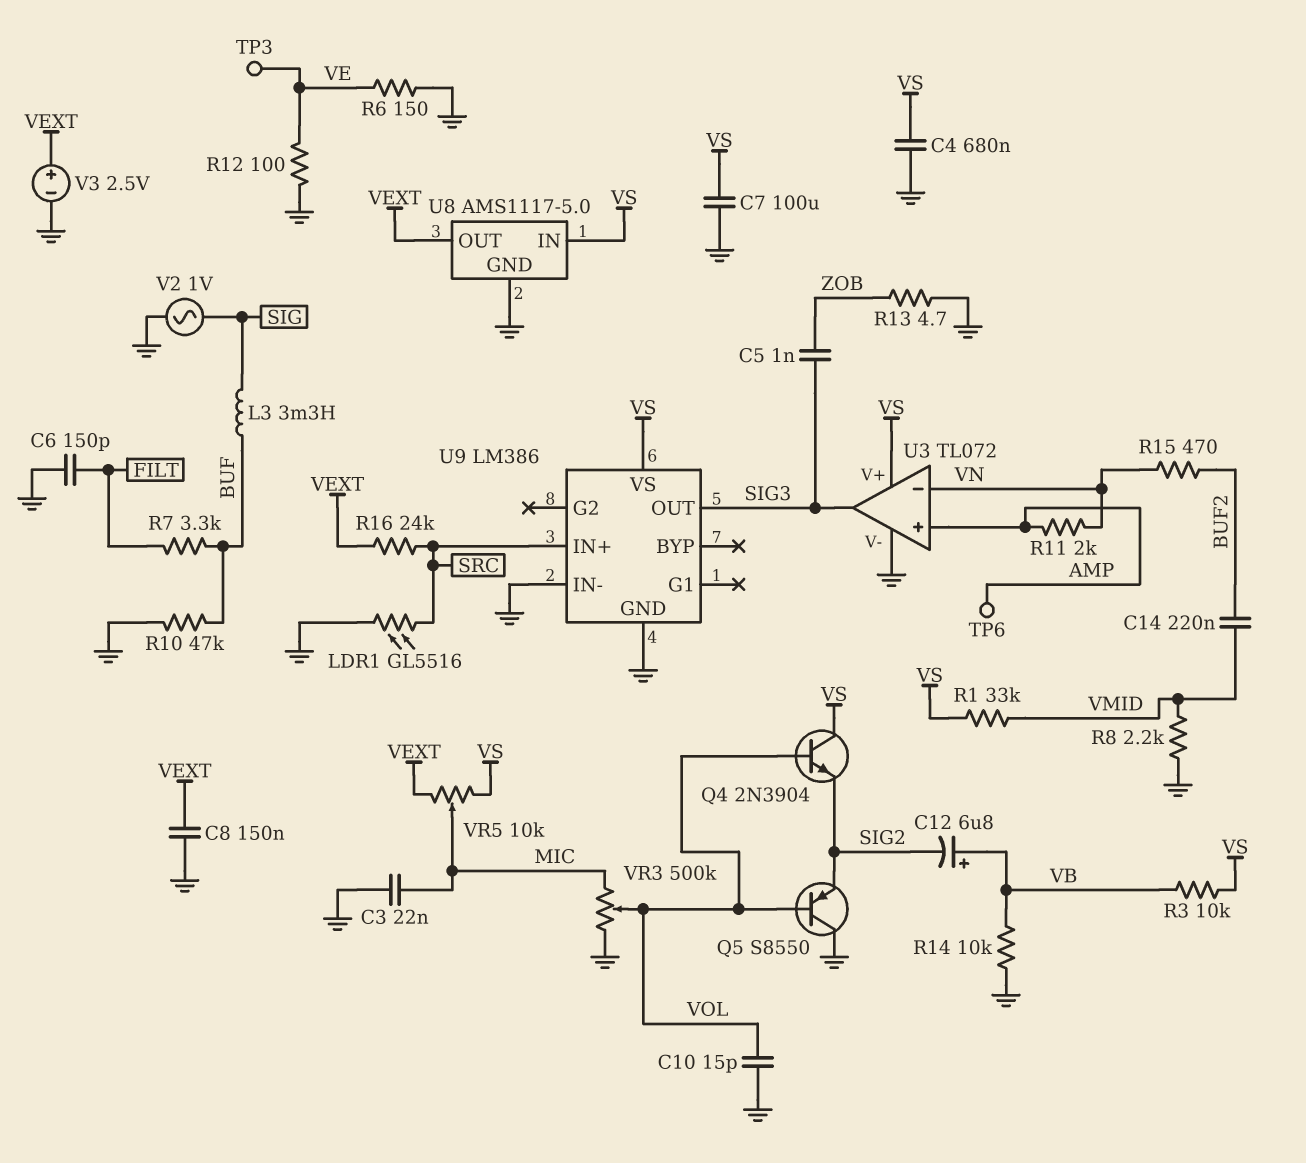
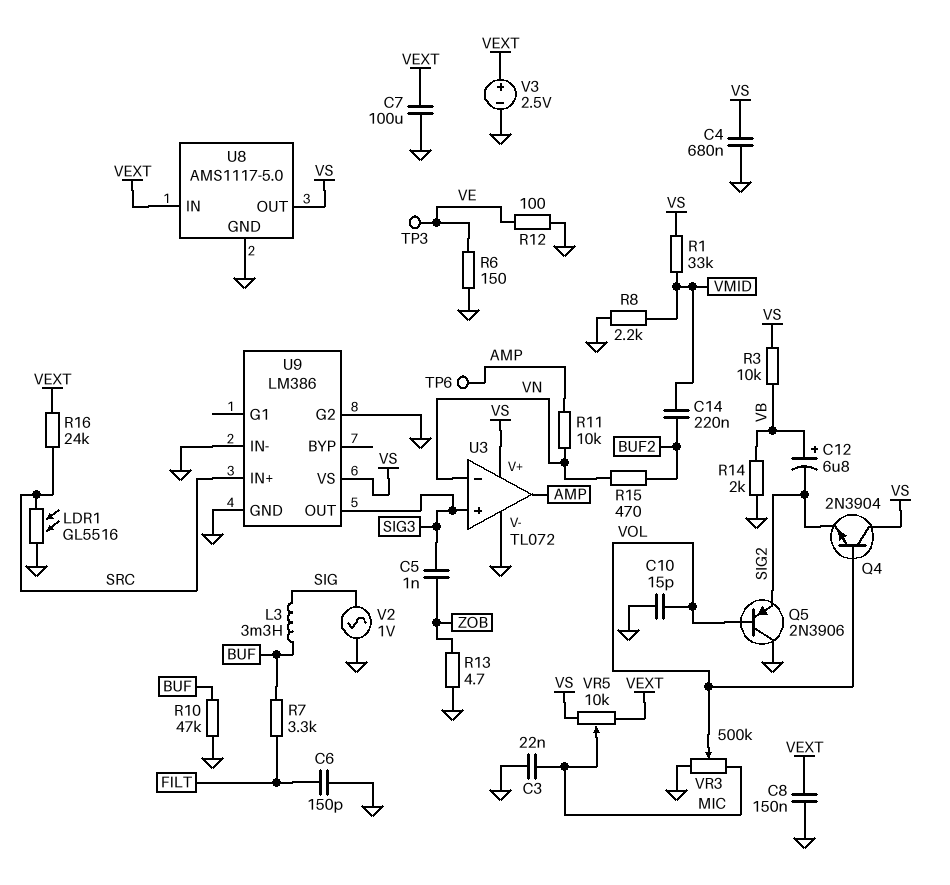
C7: 100uF (GND, VS) -> 100uF (GND, VEXT)
Q5: PNP S8550 (B VOL, C GND, E SIG2) -> PNP 2N3906 (B VOL, C GND, E SIG2)
R11: 2k (AMP, VN) -> 10k (AMP, VN)
R14: 10k (GND, VB) -> 2k (GND, VB)
U3 pin in+: AMP -> SIG3
U3 pin out: SIG3 -> AMP
U8 pin IN: VS -> VEXT
U8 pin OUT: VEXT -> VS
U9 pin G2: none -> GND

